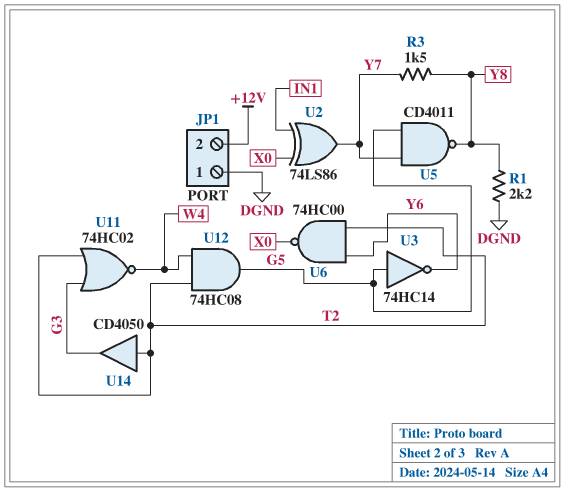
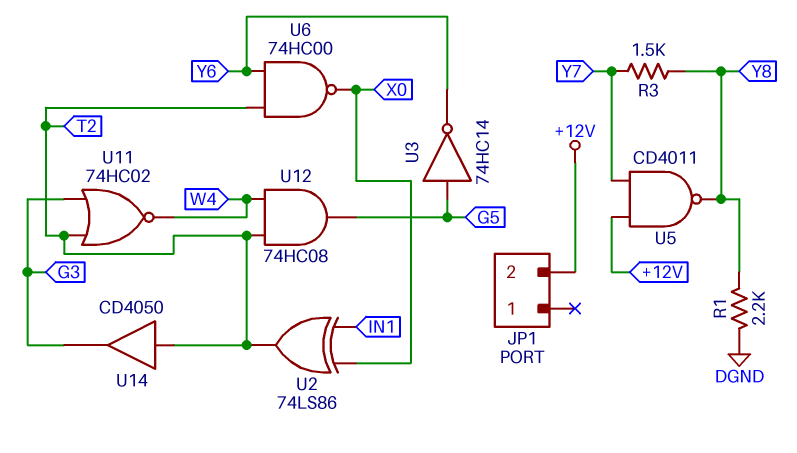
JP1 pin 1: DGND -> none
U2: XOR 74LS86 (in IN1, in X0, out Y7) -> XOR 74LS86 (in IN1, in X0, out T2)
U5: NAND CD4011 (in G5, in Y7, out Y8) -> NAND CD4011 (in +12V, in Y7, out Y8)

